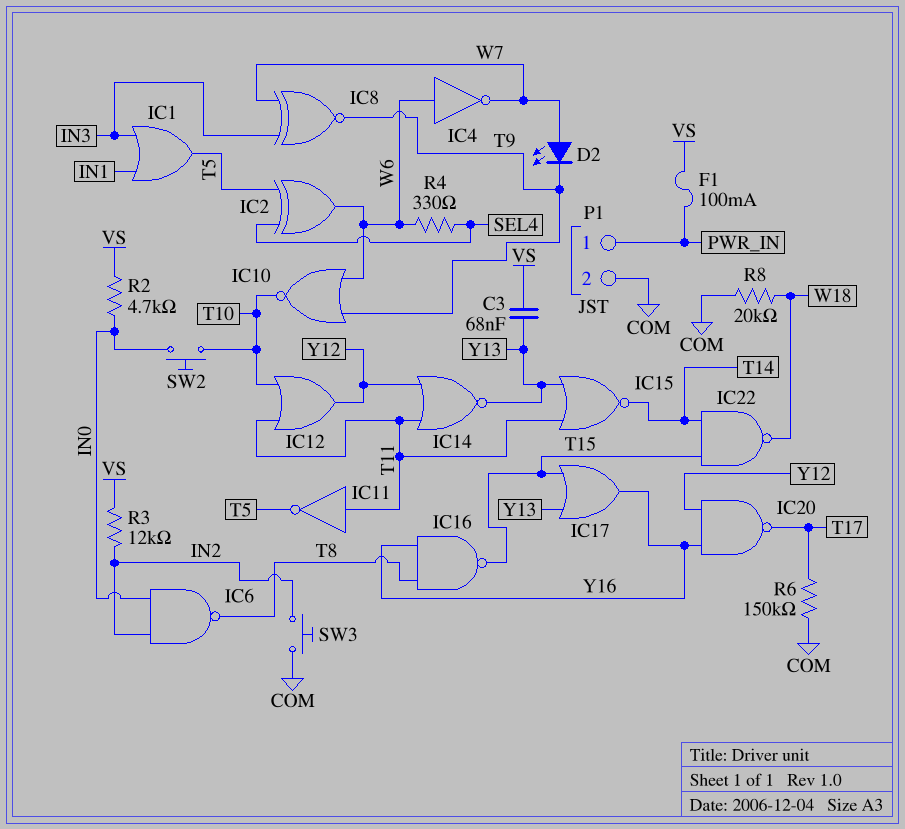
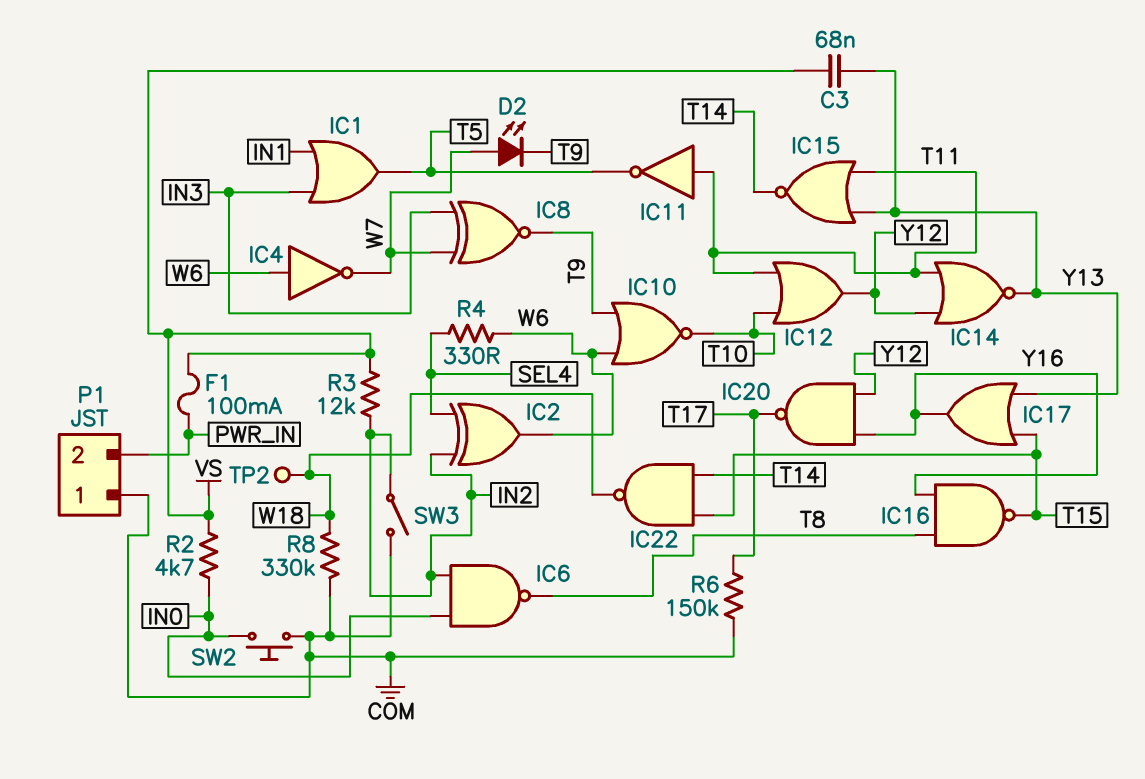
IC2: XOR (in SEL4, in T5, out W6) -> XOR (in IN2, in SEL4, out W6)
P1 pin 1: PWR_IN -> COM
P1 pin 2: COM -> PWR_IN
R8: 20k (COM, W18) -> 330k (COM, W18)
SW2: button (IN0, T10) -> button (COM, IN0)
SW3: button (COM, IN2) -> switch (COM, IN2)
TP2: none -> test point (W18)

